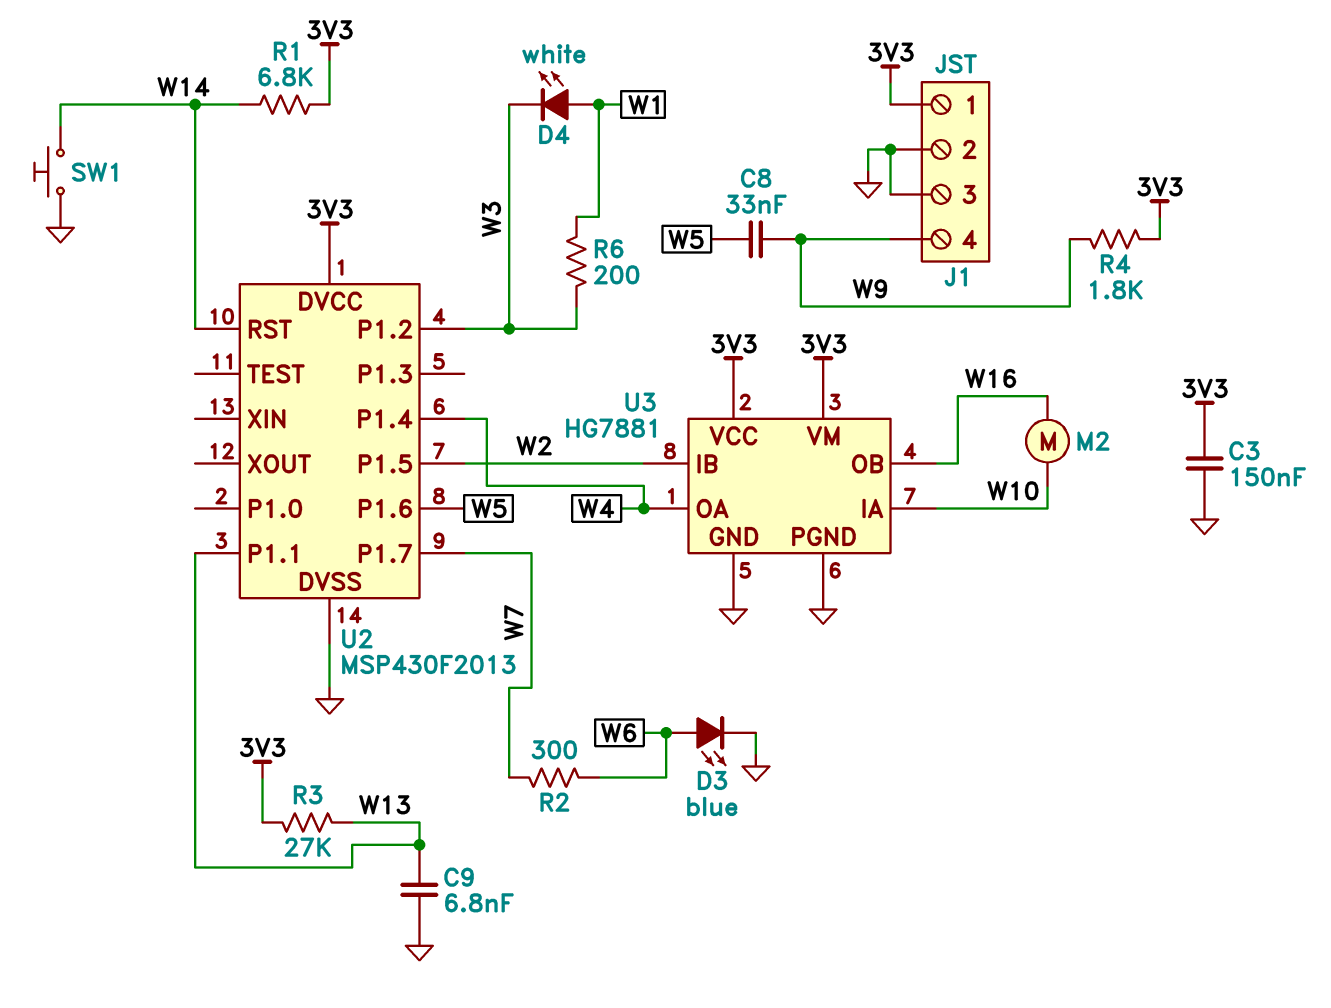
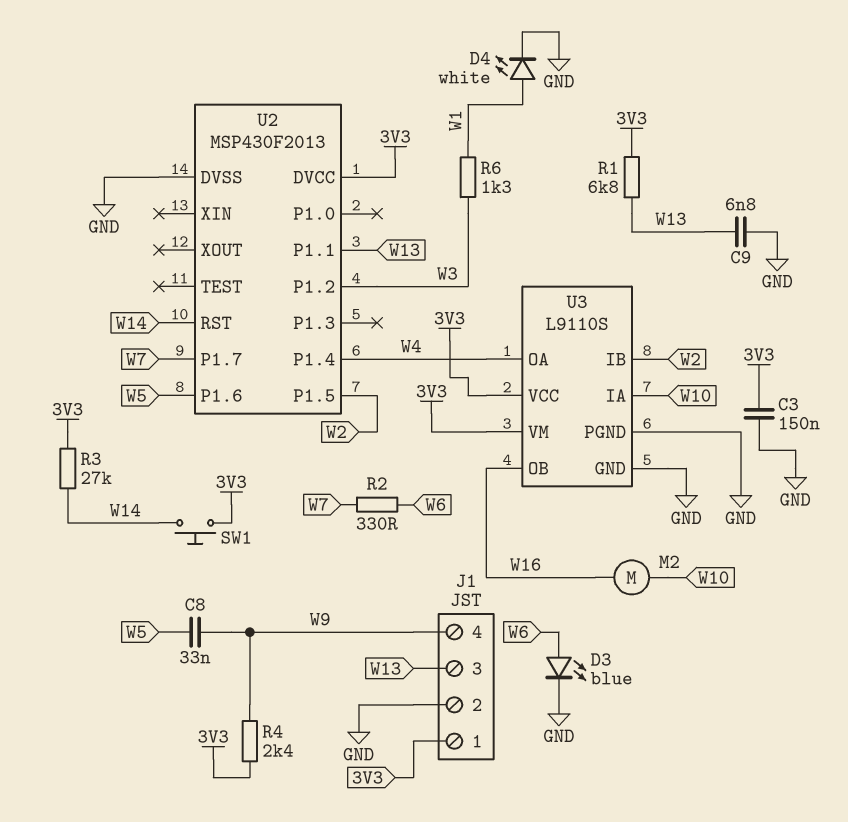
D4: LED white (A W1, K W3) -> LED white (A W1, K GND)
J1 pin 3: GND -> W13
R1: 6.8k (3V3, W14) -> 6.8k (3V3, W13)
R2: 300 (W6, W7) -> 330 (W6, W7)
R3: 27k (3V3, W13) -> 27k (3V3, W14)
R4: 1.8k (3V3, W9) -> 2.4k (3V3, W9)
R6: 200 (W1, W3) -> 1.3k (W1, W3)
SW1: button (GND, W14) -> button (3V3, W14)
U3: HG7881 -> L9110S

